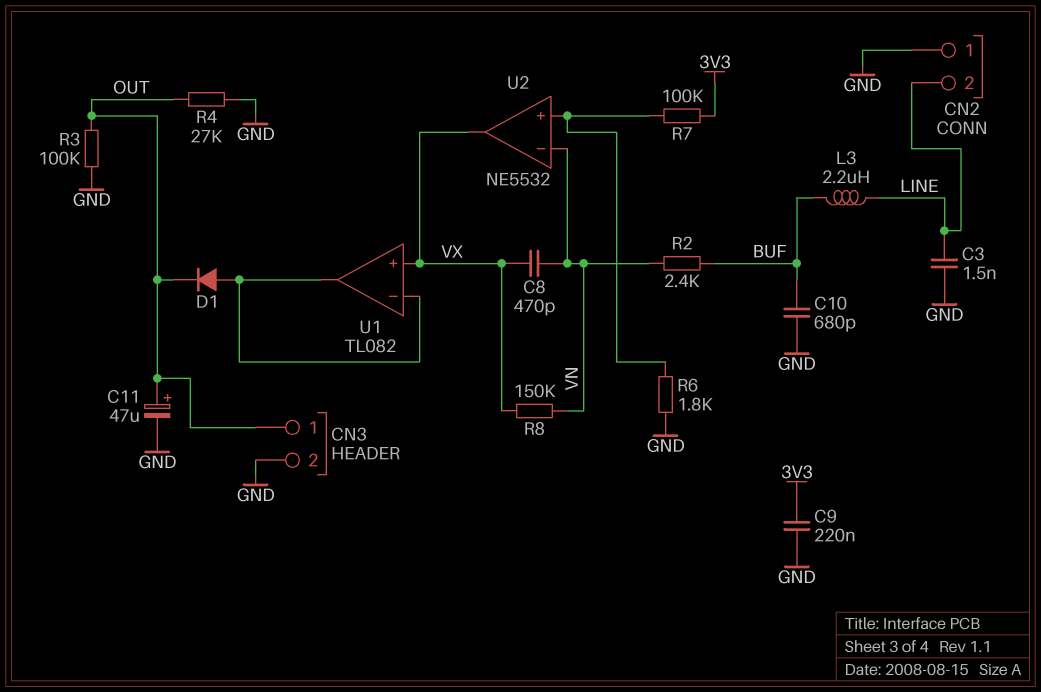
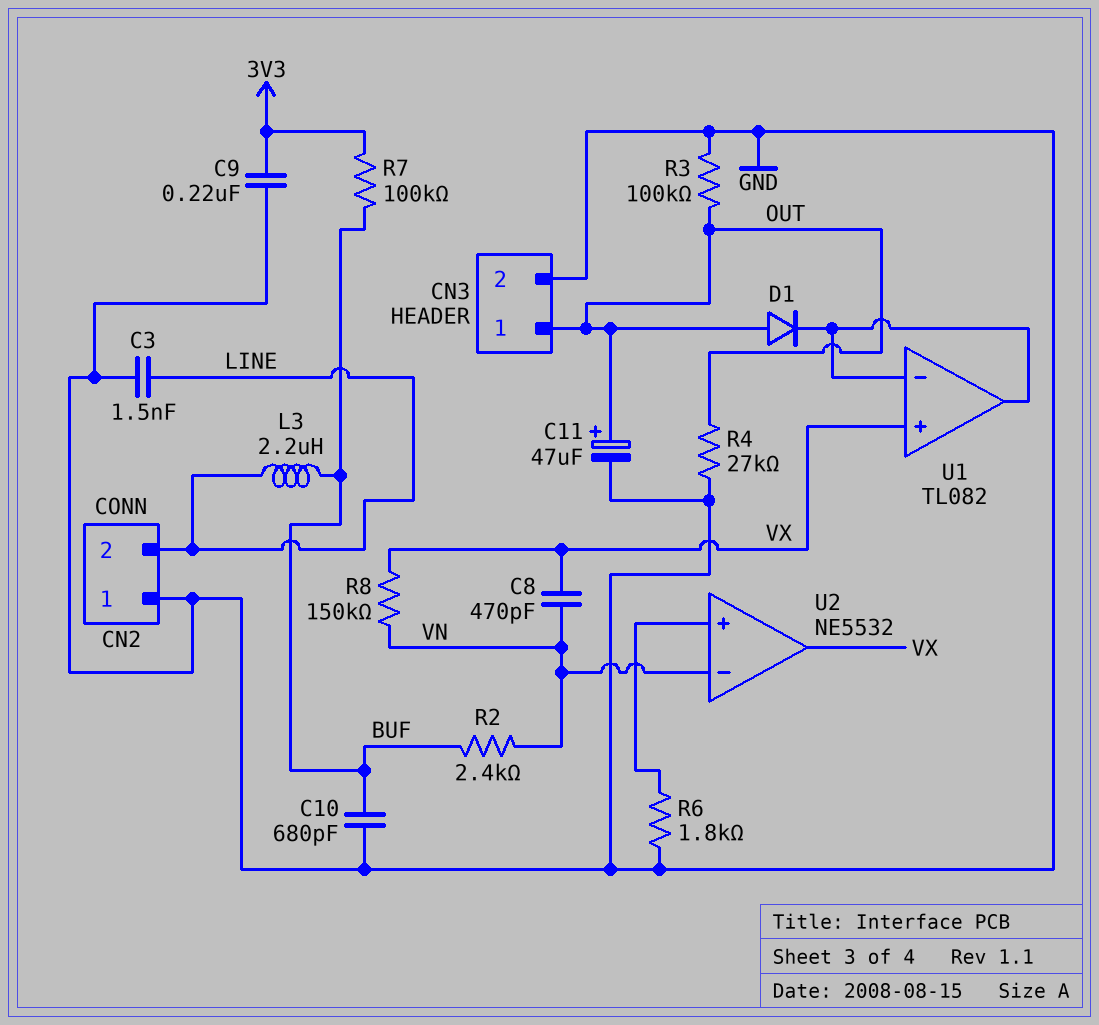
D1: diode (A U1/in-, K OUT) -> diode (A OUT, K U1/in-)
R7: 100k (3V3, U2/in+) -> 100k (3V3, BUF)

